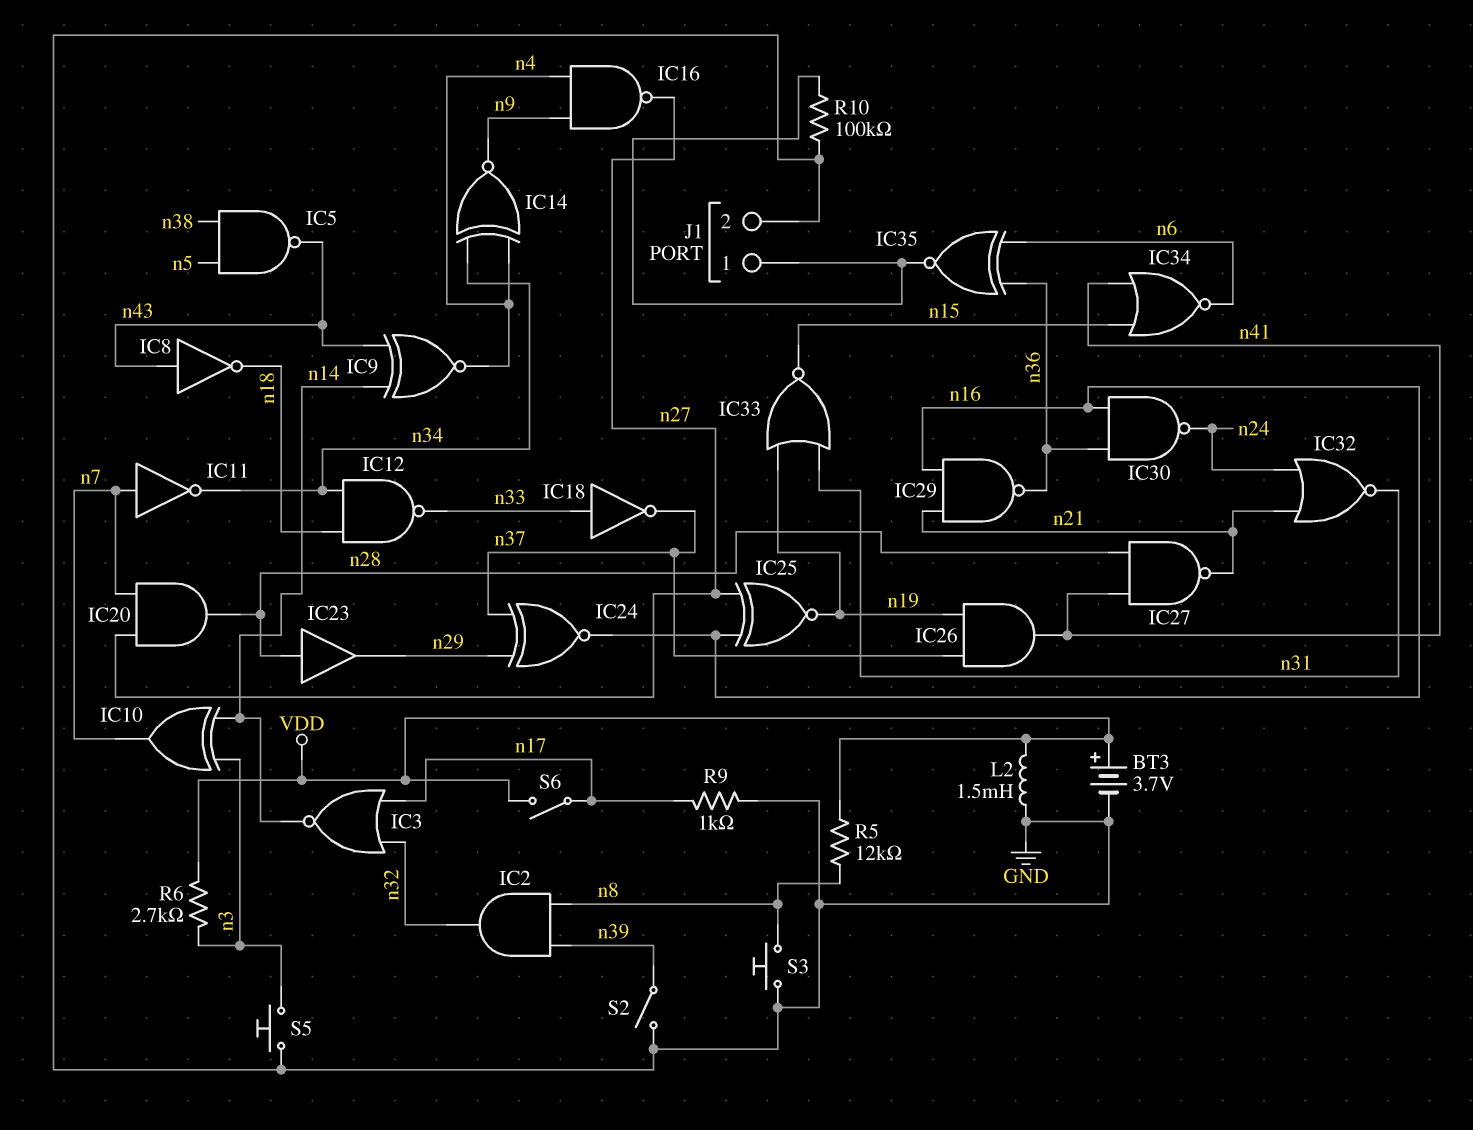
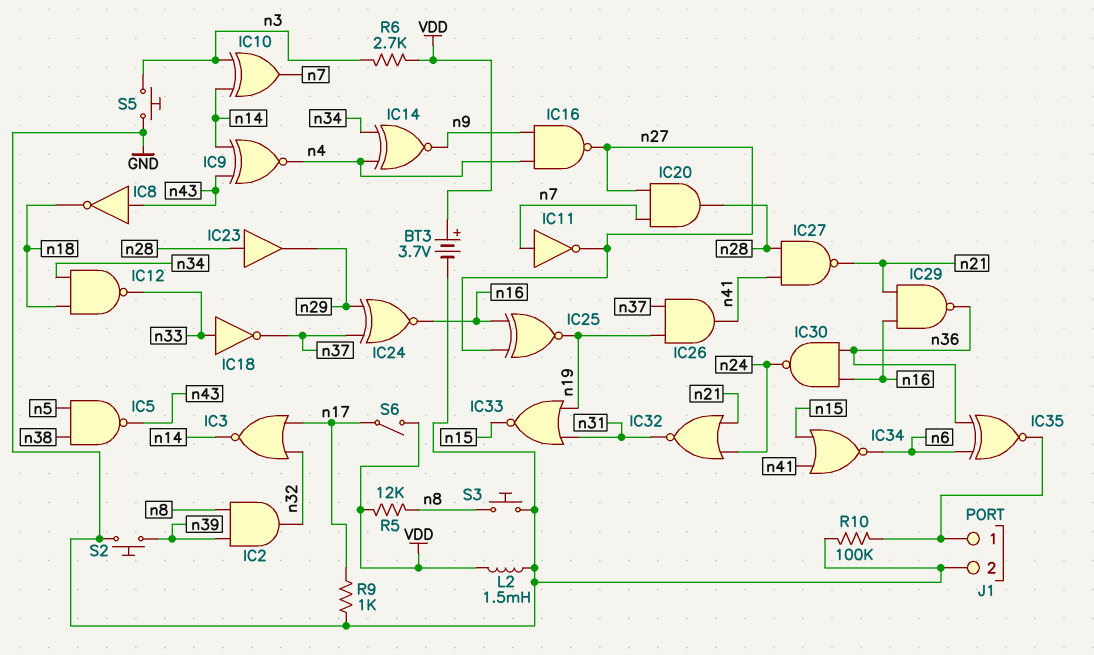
IC11: NOT (in n7, out n34) -> NOT (in n7, out n27)
S2: switch (GND, n39) -> button (GND, n39)

